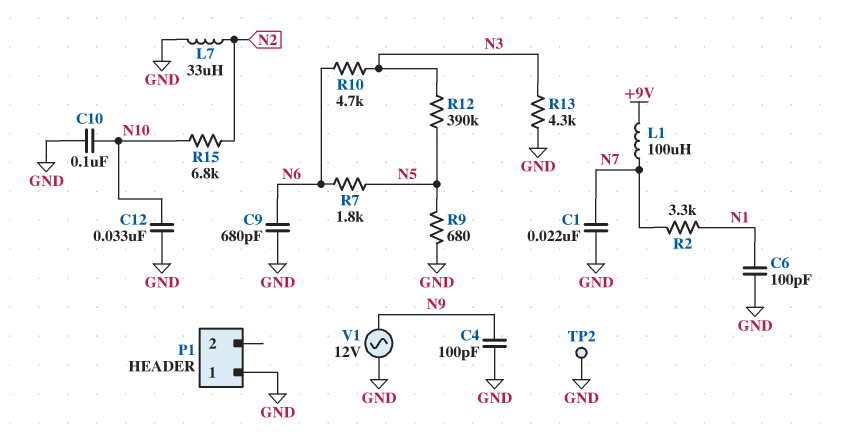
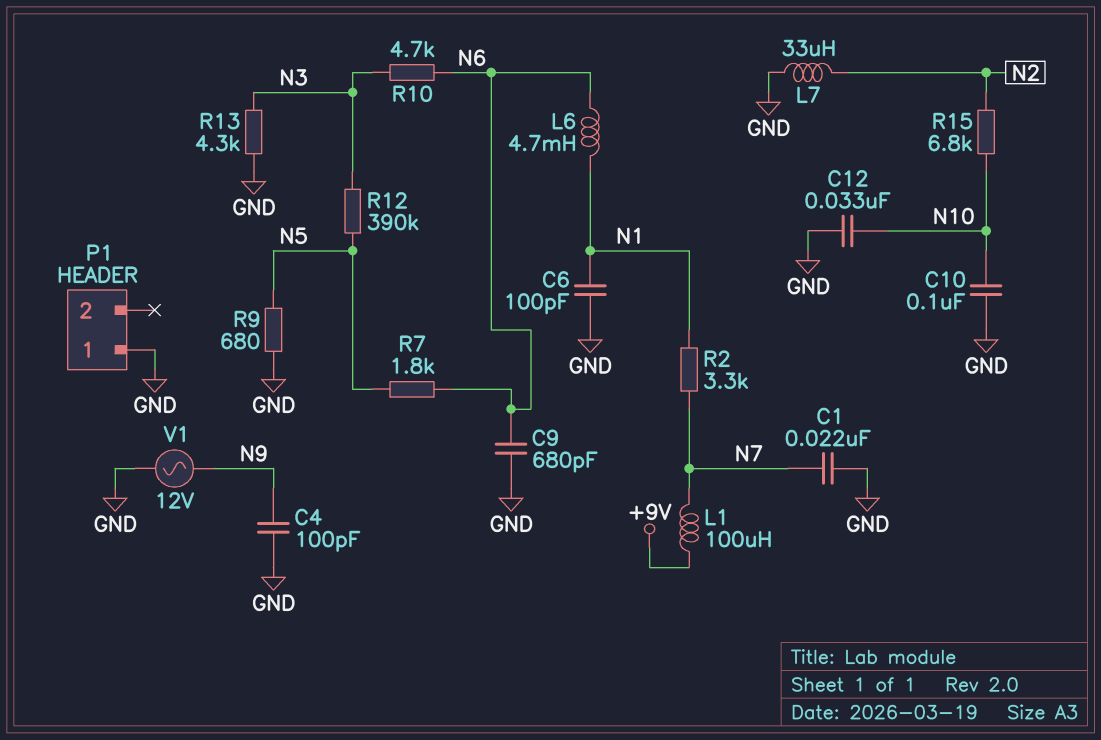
L6: none -> 4.7mH (N1, N6)
TP2: test point (GND) -> none

